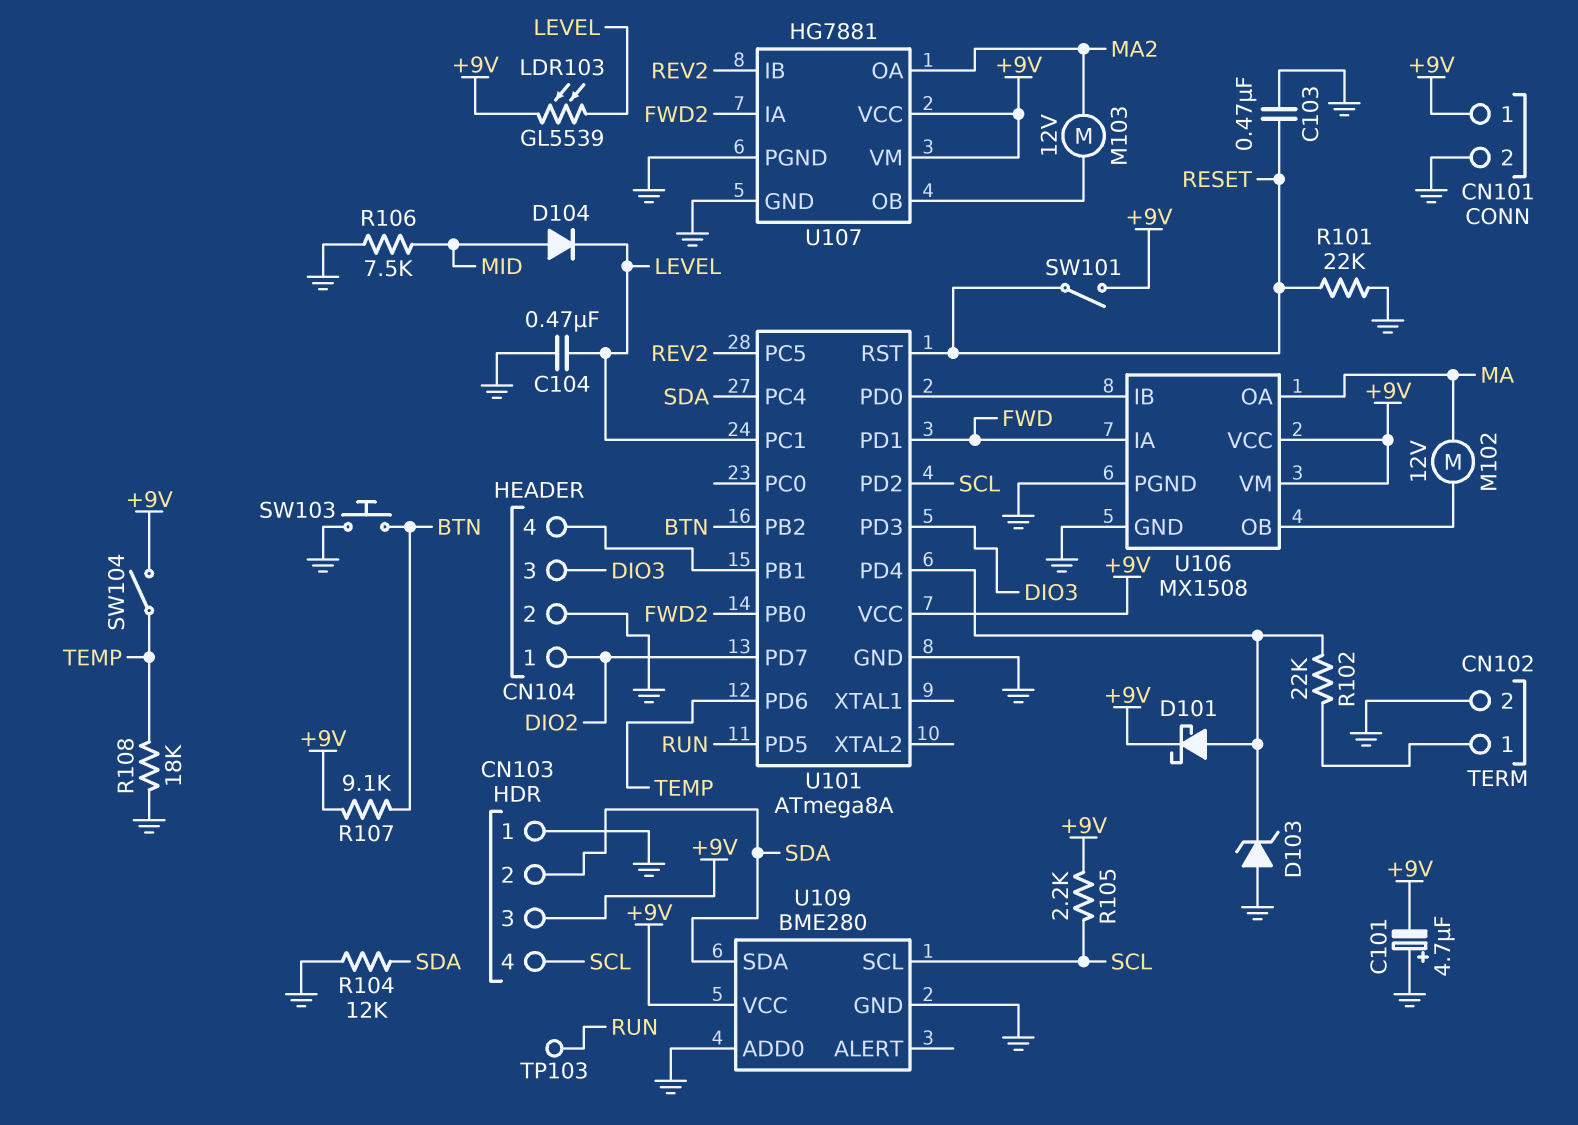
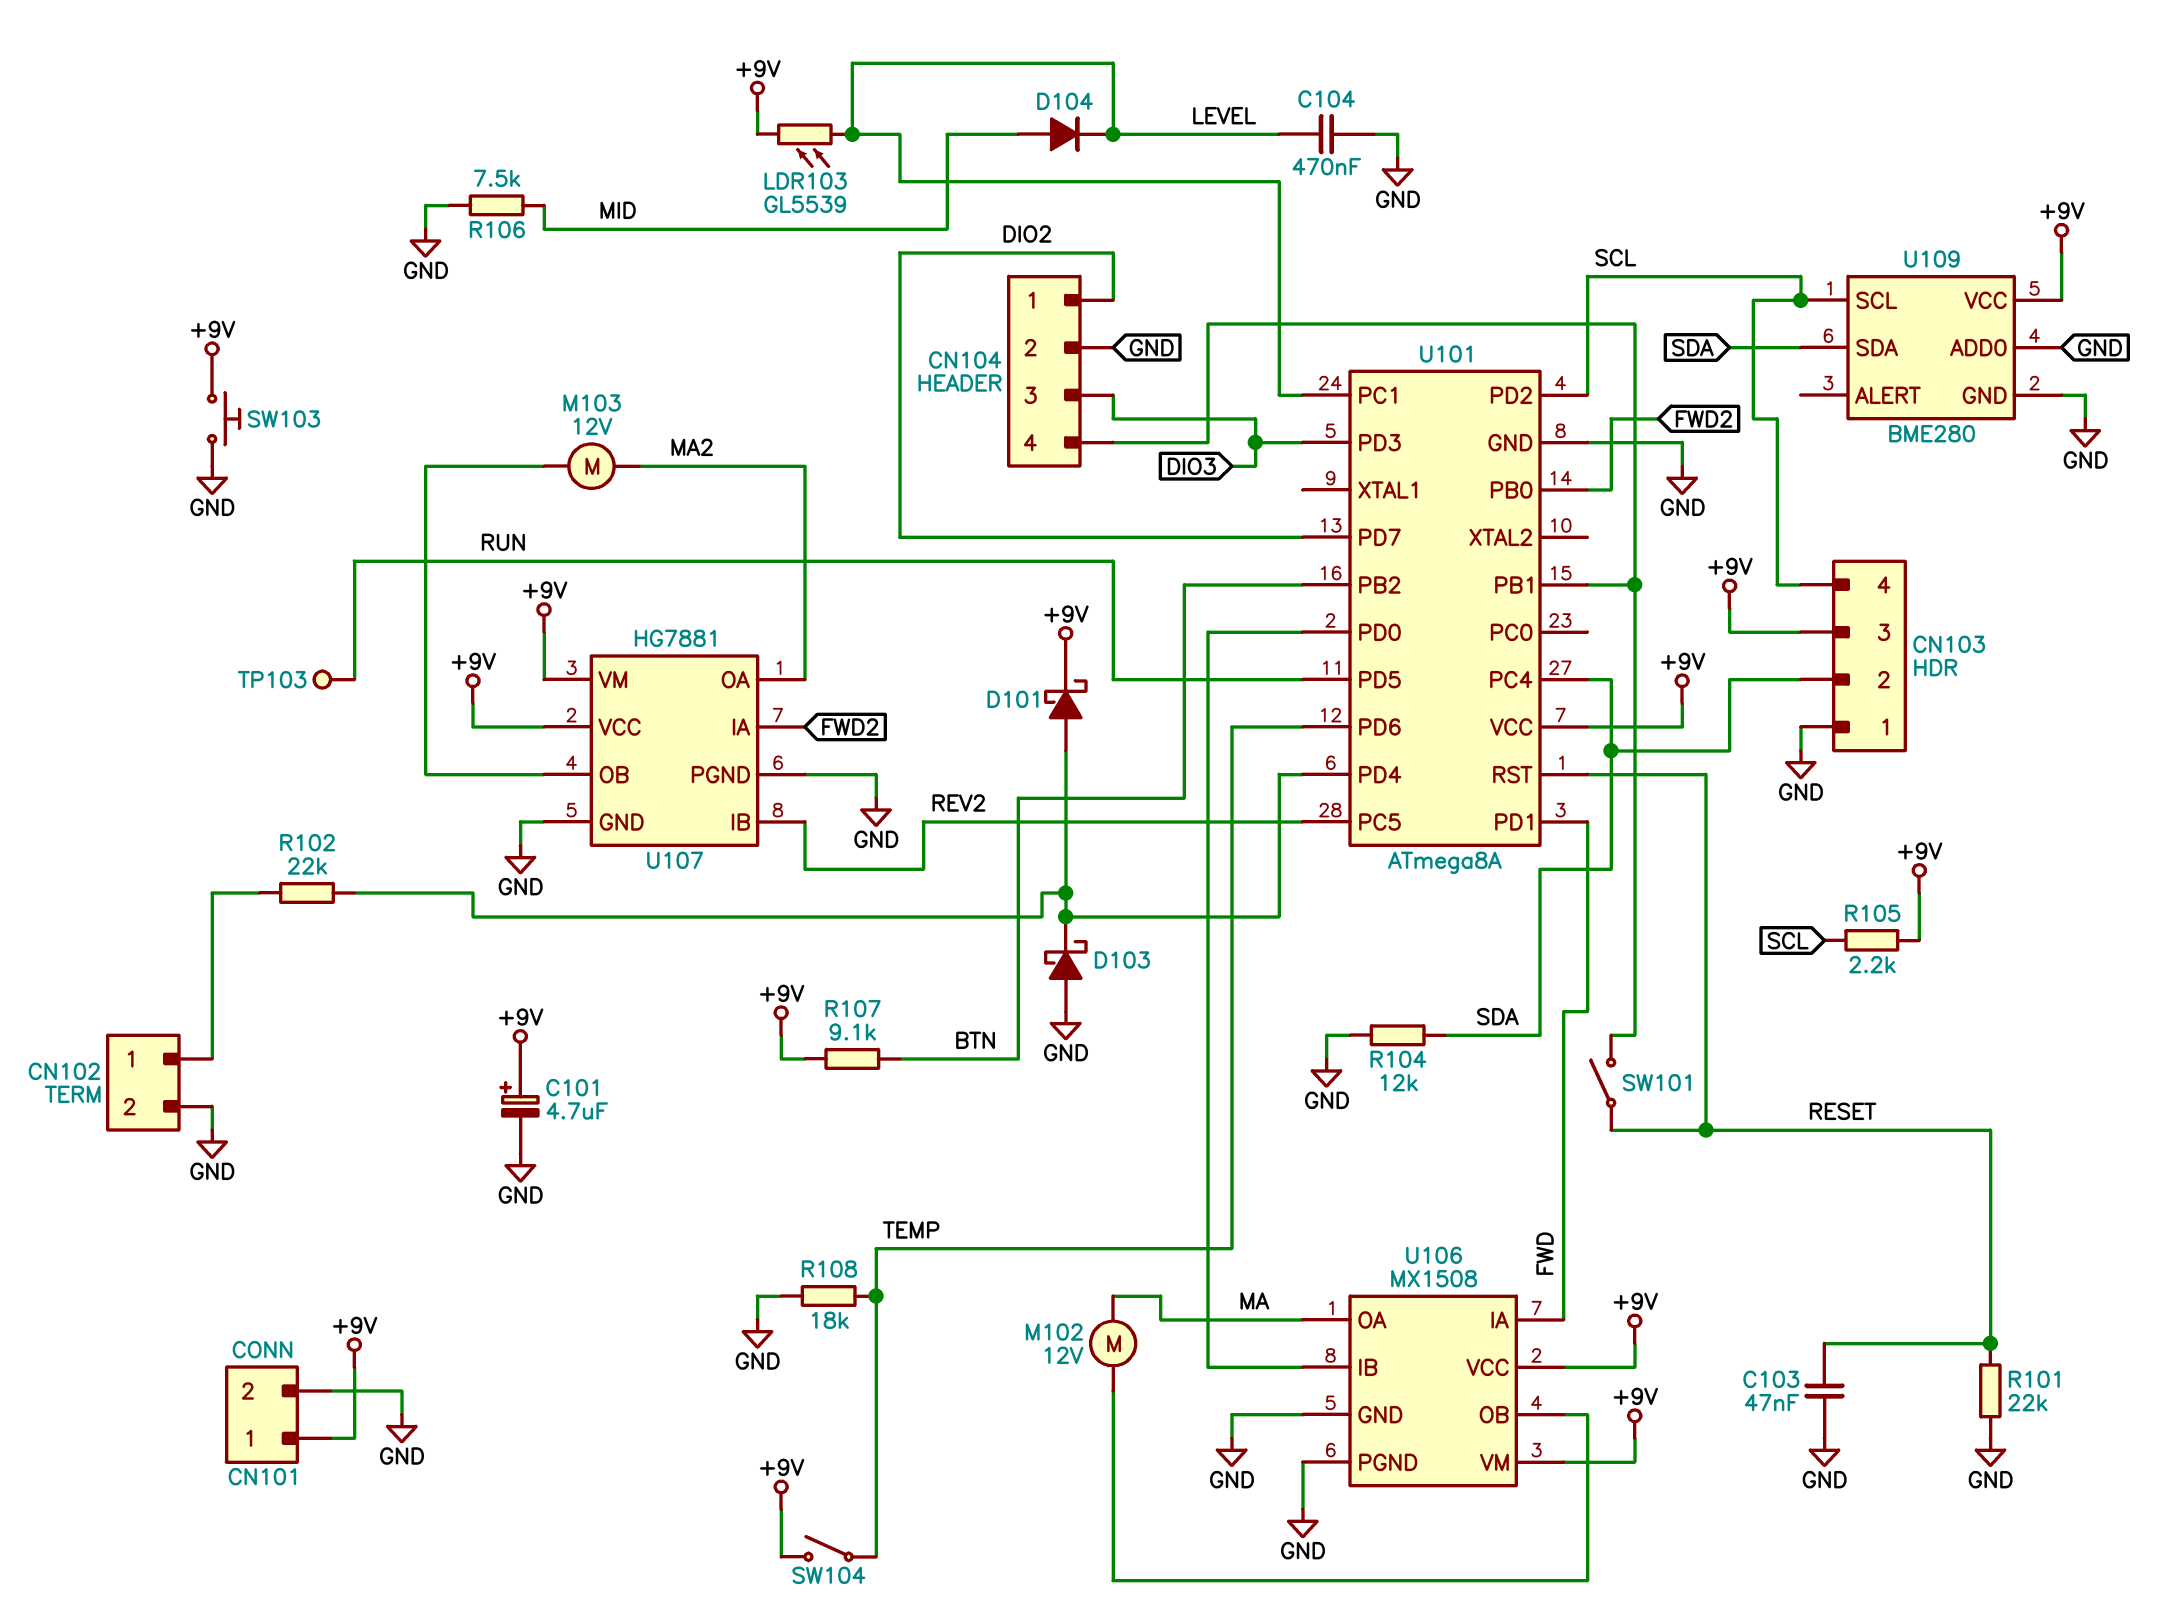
C101: 4.7uF (plus GND, minus +9V) -> 4.7uF (plus +9V, minus GND)
C103: 470nF (GND, RESET) -> 47nF (GND, RESET)
D103: zener (A GND, K U101/PD4) -> schottky (A GND, K U101/PD4)
SW101: switch (+9V, RESET) -> switch (CN104/4, RESET)
SW103: button (BTN, GND) -> button (+9V, GND)

